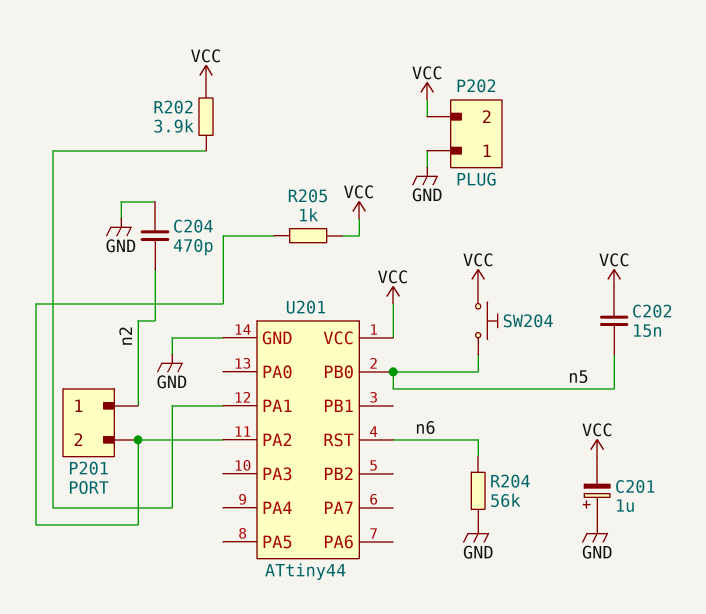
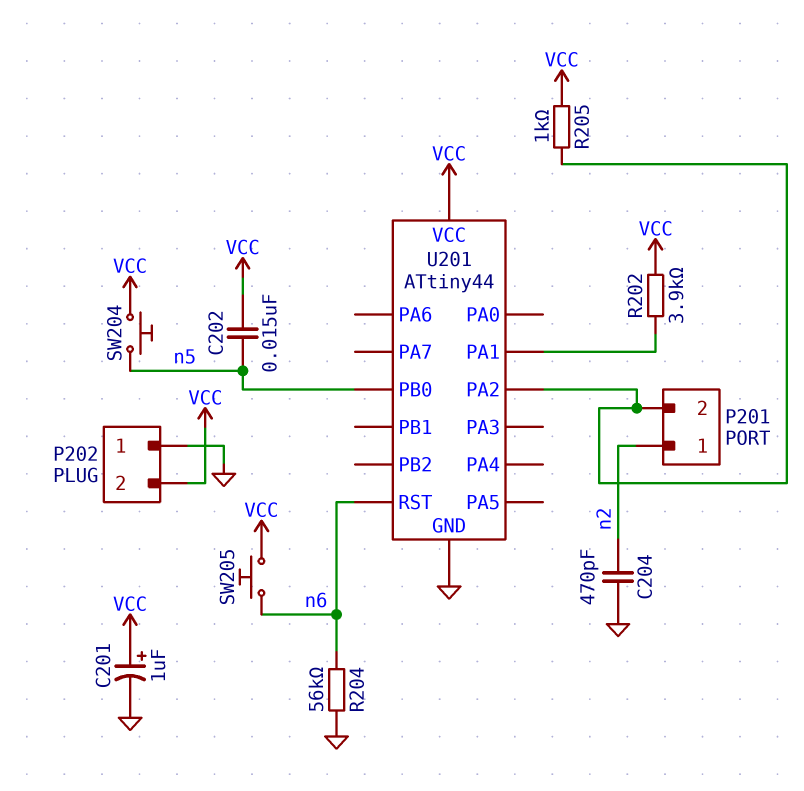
C201: 1uF (plus GND, minus VCC) -> 1uF (plus VCC, minus GND)
SW205: none -> button (VCC, n6)

